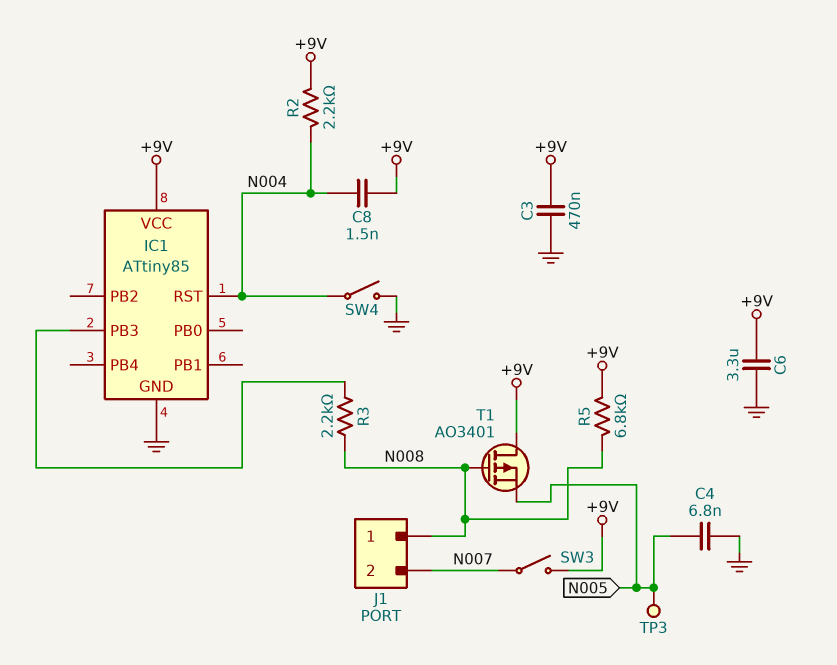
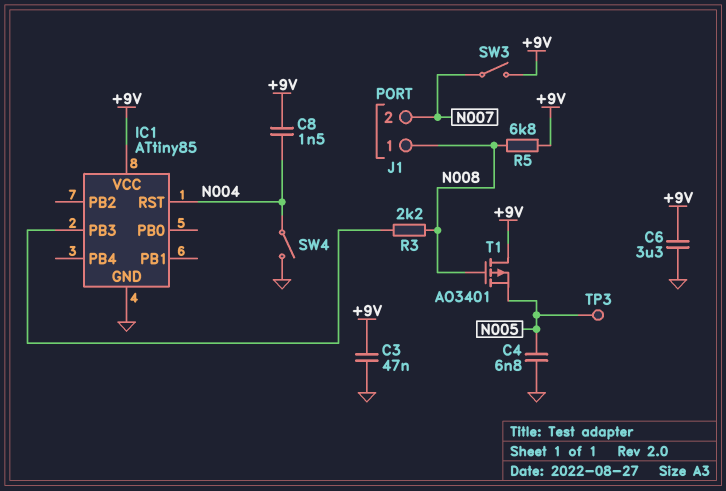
C3: 470nF (+9V, GND) -> 47nF (+9V, GND)
R2: 2.2k (+9V, N004) -> none

